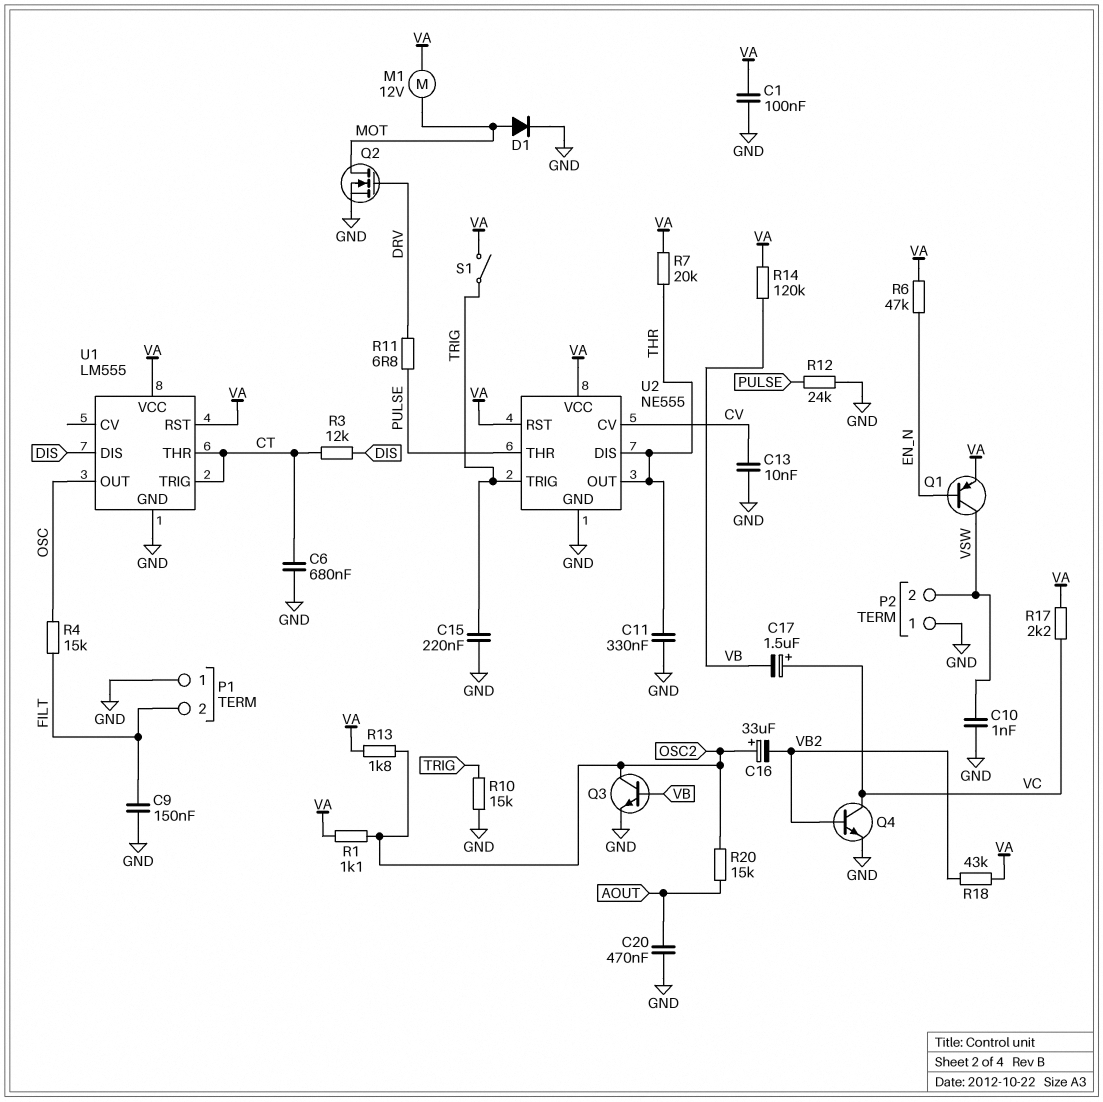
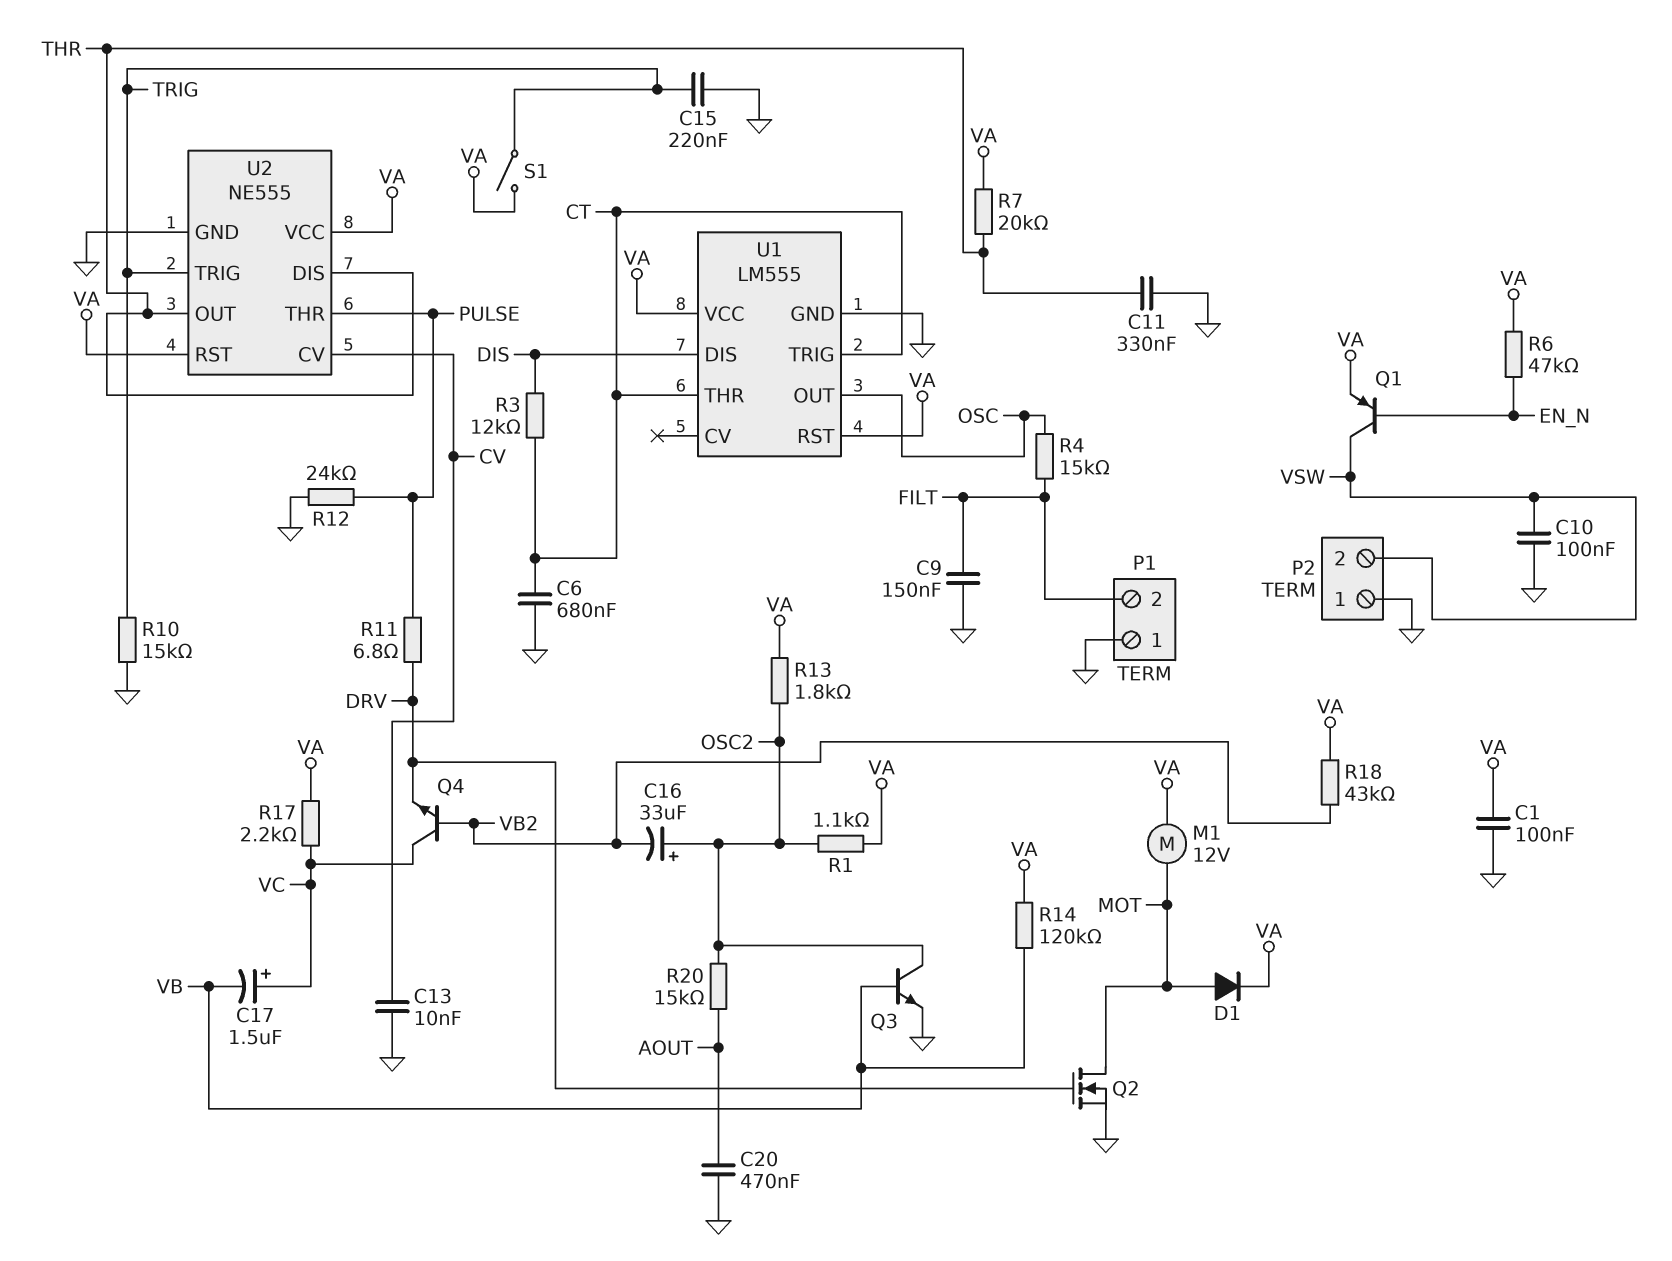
C10: 1nF (GND, VSW) -> 100nF (GND, VSW)
D1: diode (A MOT, K GND) -> diode (A MOT, K VA)
Q4: NPN (B VB2, C VC, E GND) -> NPN (B VB2, C VC, E DRV)

